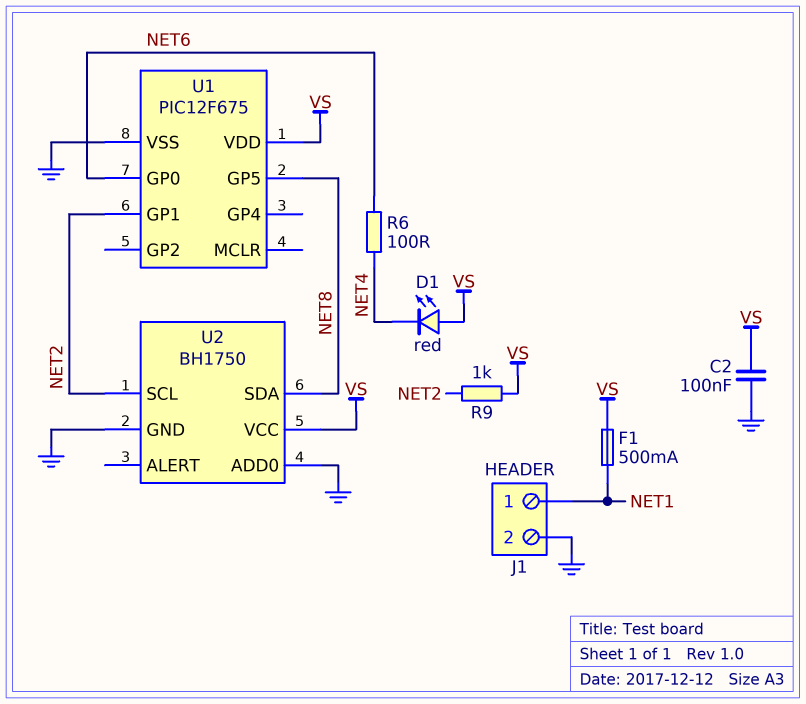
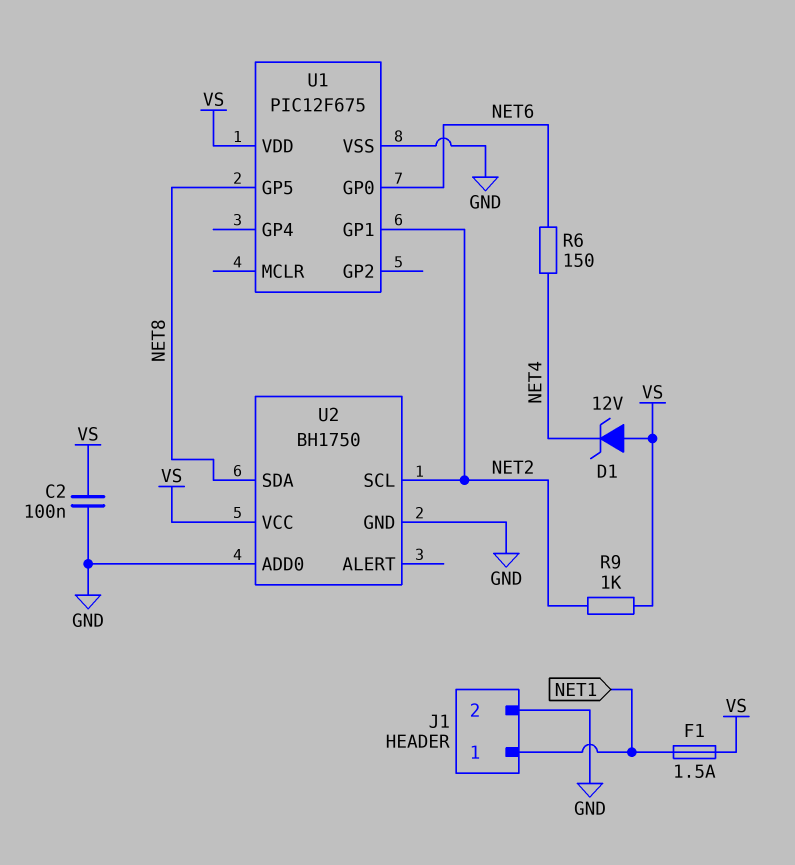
D1: LED red (A VS, K NET4) -> zener 12V (A VS, K NET4)
F1: 500mA (NET1, VS) -> 1.5A (NET1, VS)
R6: 100 (NET4, NET6) -> 150 (NET4, NET6)

